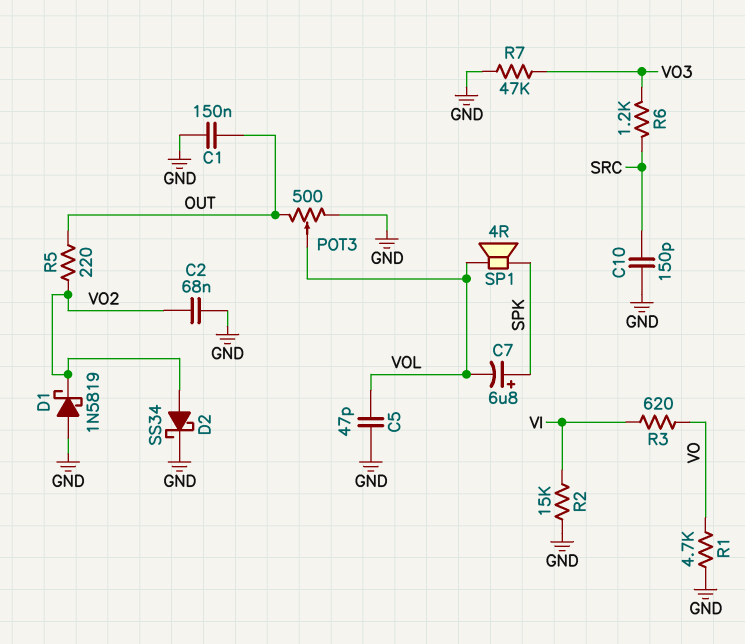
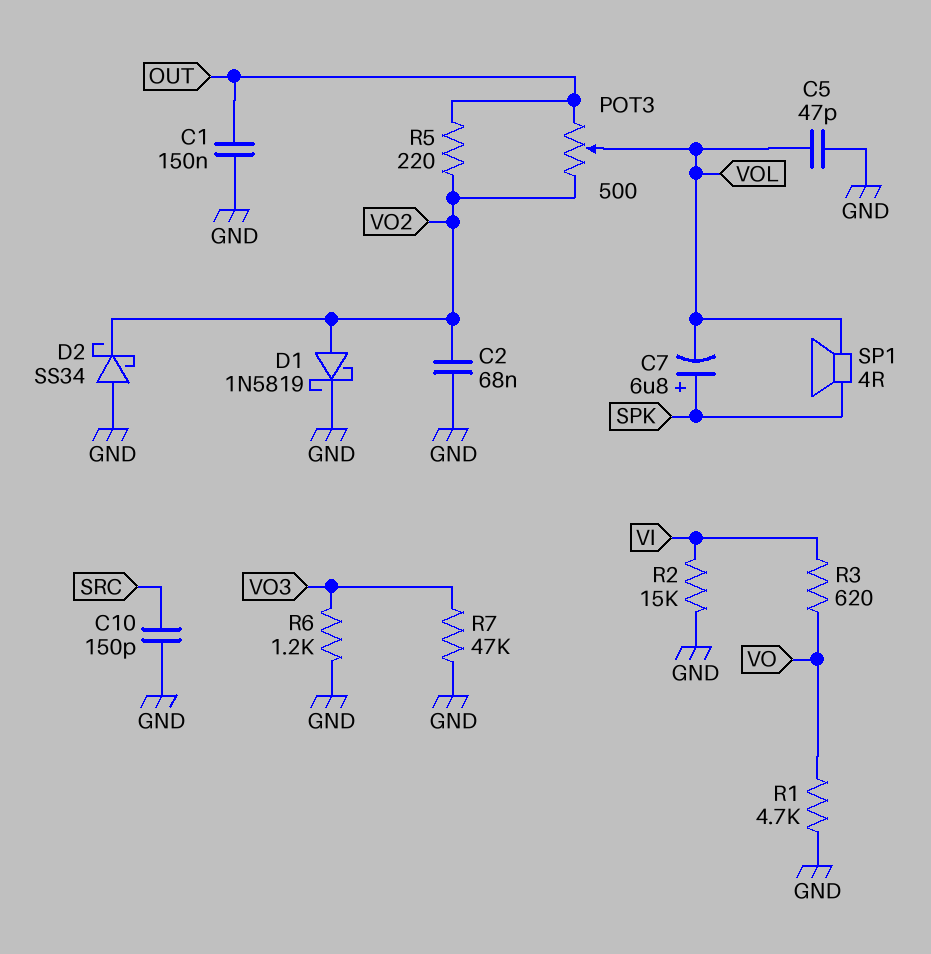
D1: schottky 1N5819 (A GND, K VO2) -> schottky 1N5819 (A VO2, K GND)
D2: schottky SS34 (A VO2, K GND) -> schottky SS34 (A GND, K VO2)
POT3: 500 (GND, OUT, wiper VOL) -> 500 (OUT, VO2, wiper VOL)
R6: 1.2k (SRC, VO3) -> 1.2k (GND, VO3)

